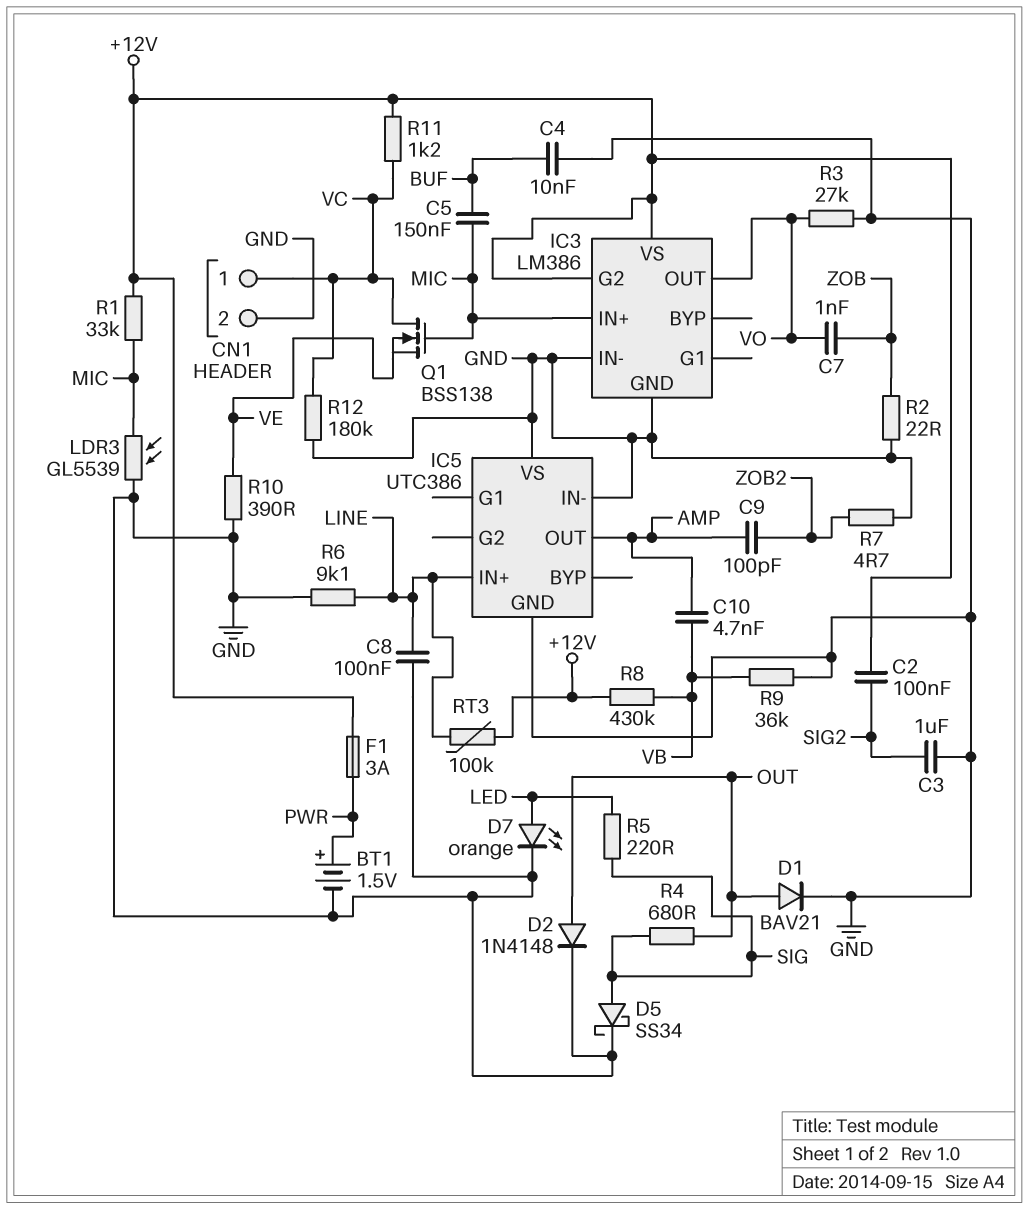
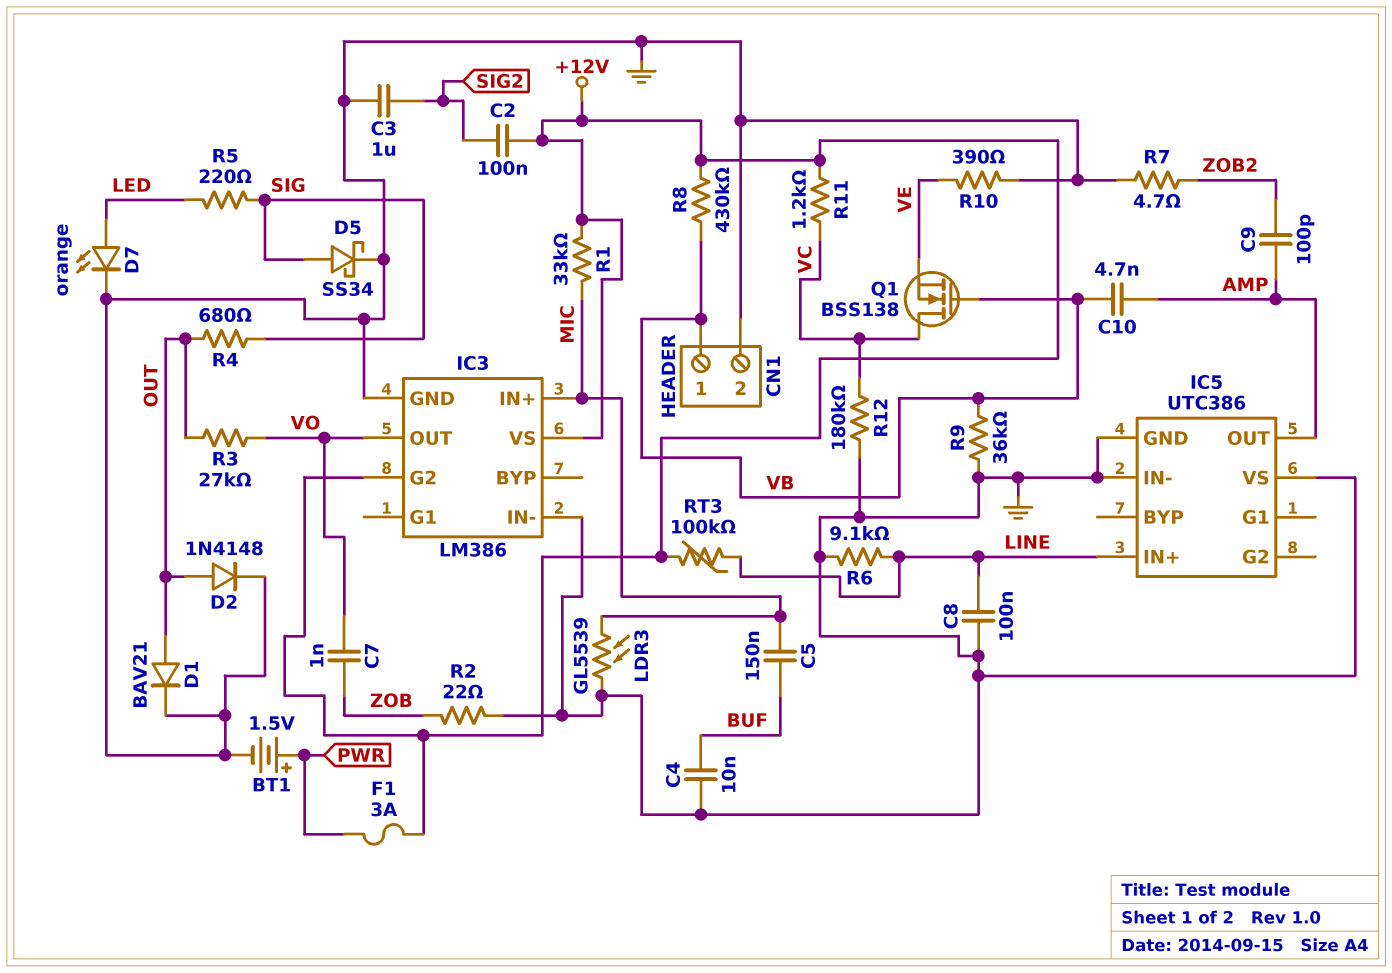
CN1 pin 1: VC -> VB
Q1: NMOS BSS138 (G MIC, D VC, S VE) -> NMOS BSS138 (G VB, D VC, S VE)
R3: 27k (GND, VO) -> 27k (OUT, VO)

